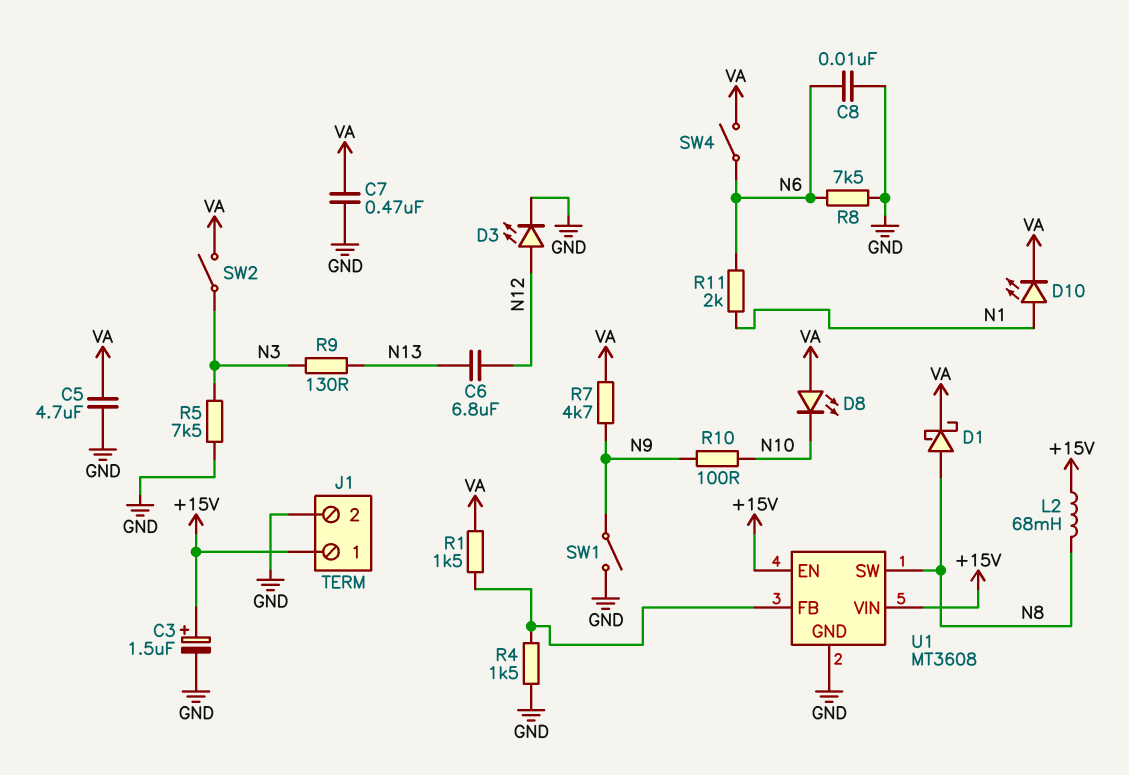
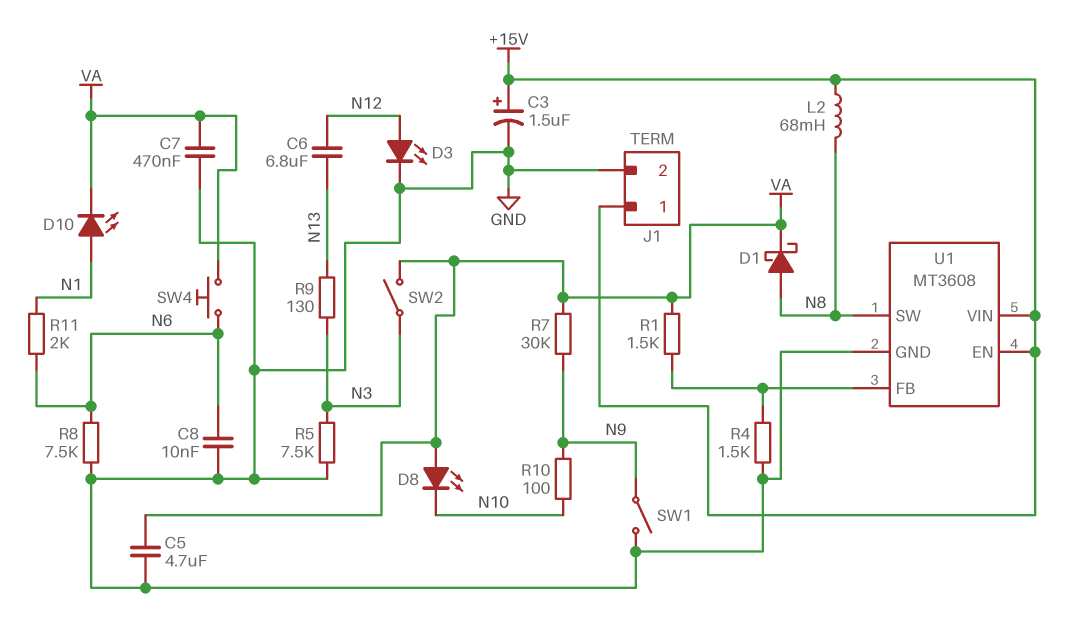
R7: 4.7k (N9, VA) -> 30k (N9, VA)
SW4: switch (N6, VA) -> button (N6, VA)

